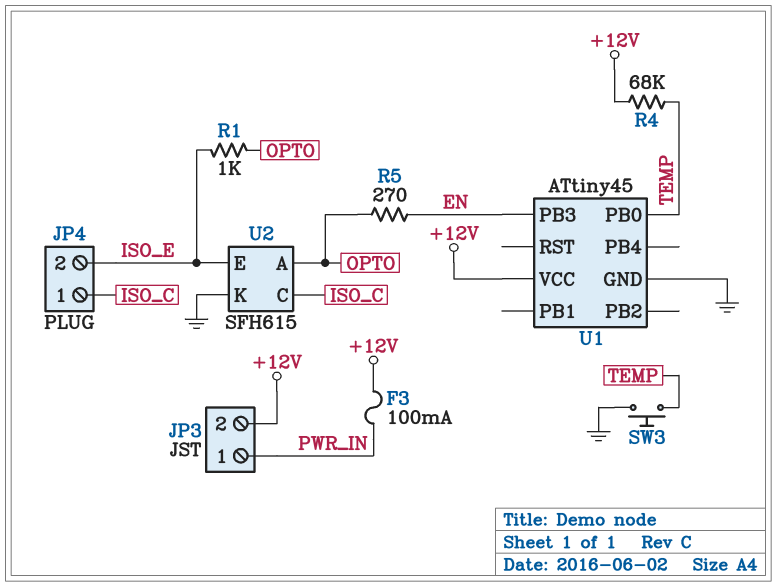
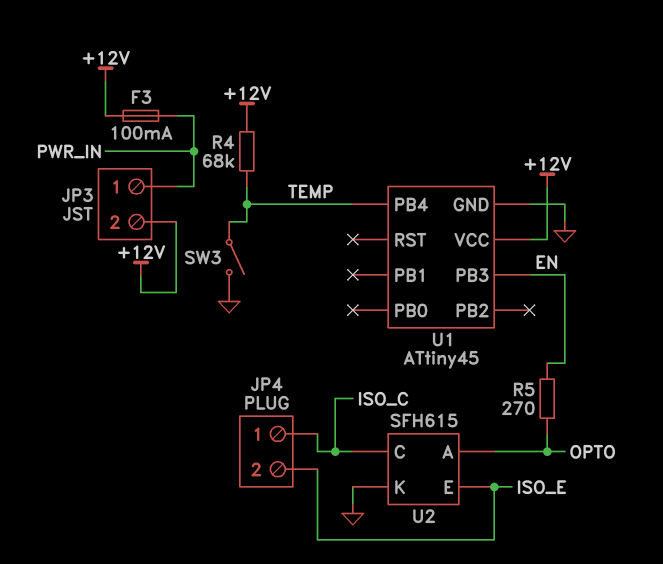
R1: 1k (ISO_E, OPTO) -> none
SW3: button (GND, TEMP) -> switch (GND, TEMP)
U1 pin PB0: TEMP -> none
U1 pin PB4: none -> TEMP

